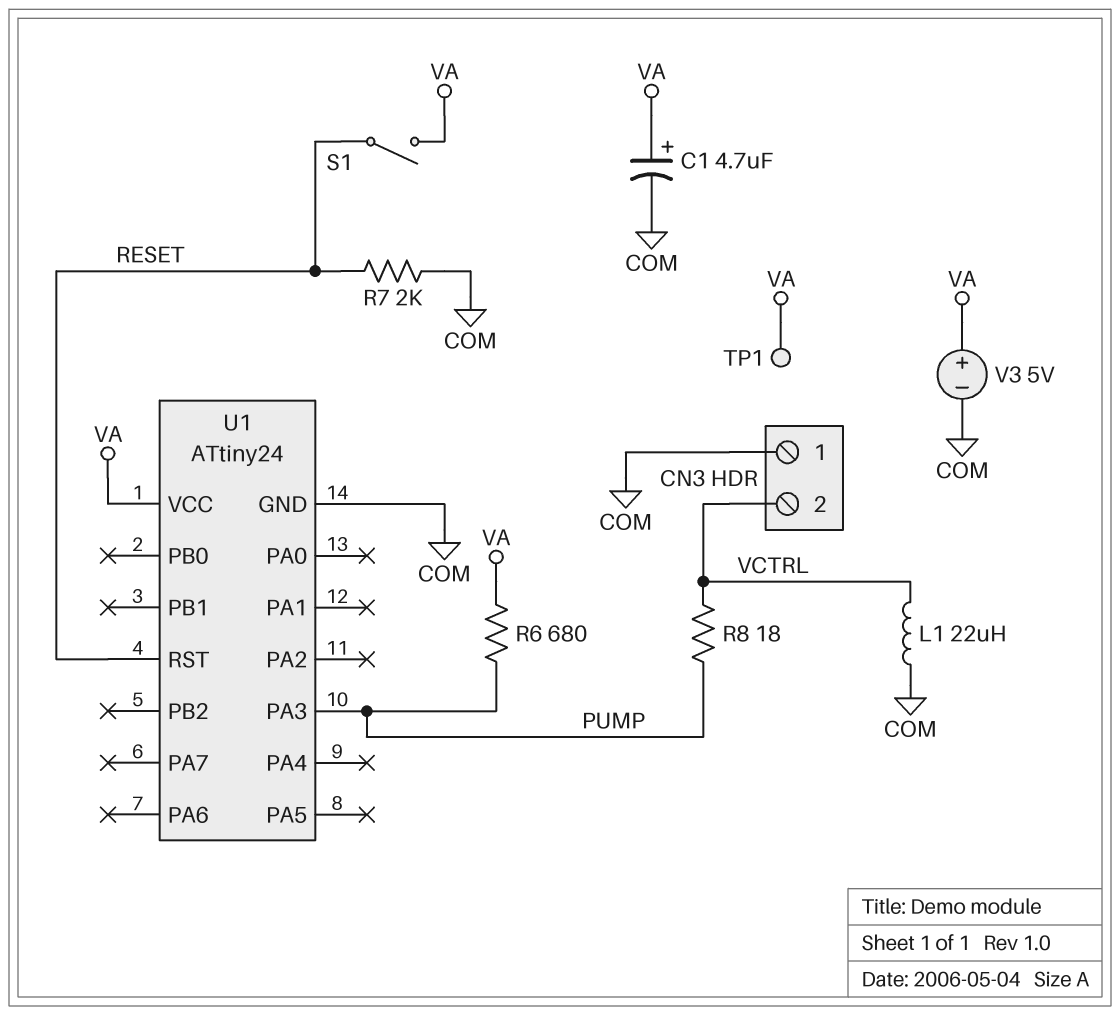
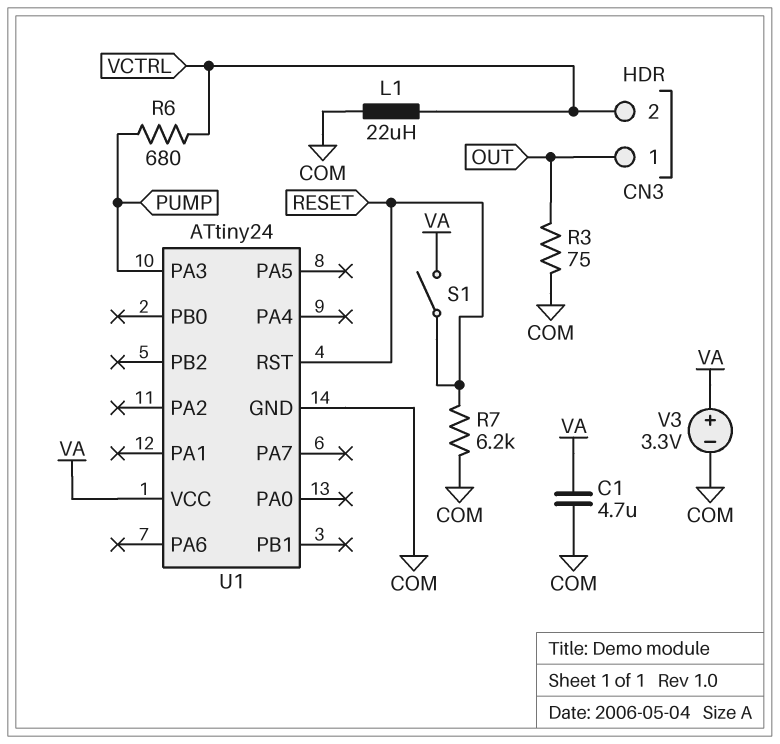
C1: 4.7uF (plus VA, minus COM) -> 4.7uF (COM, VA)
CN3 pin 1: COM -> OUT
R3: none -> 75 (COM, OUT)
R6: 680 (PUMP, VA) -> 680 (PUMP, VCTRL)
R7: 2k (COM, RESET) -> 6.2k (COM, RESET)
R8: 18 (PUMP, VCTRL) -> none
TP1: test point (VA) -> none
V3: 5V (plus VA, minus COM) -> 3.3V (plus VA, minus COM)

